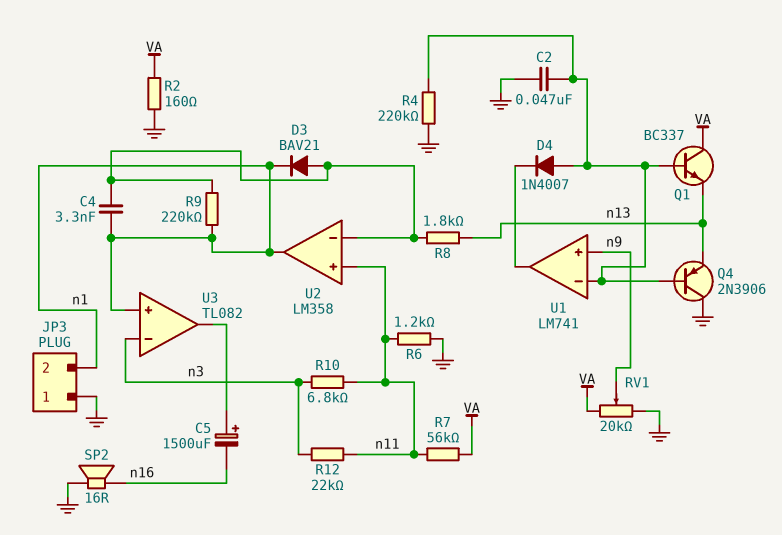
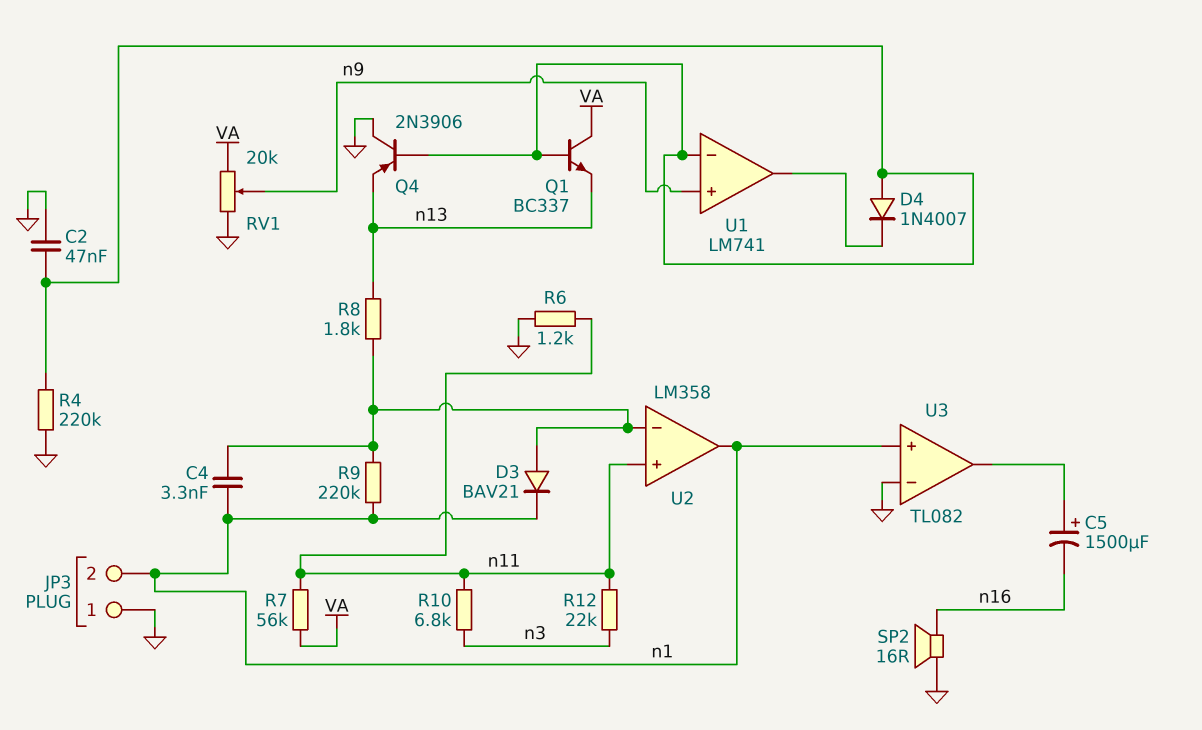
R2: 160 (GND, VA) -> none
U3 pin in-: n3 -> GND

